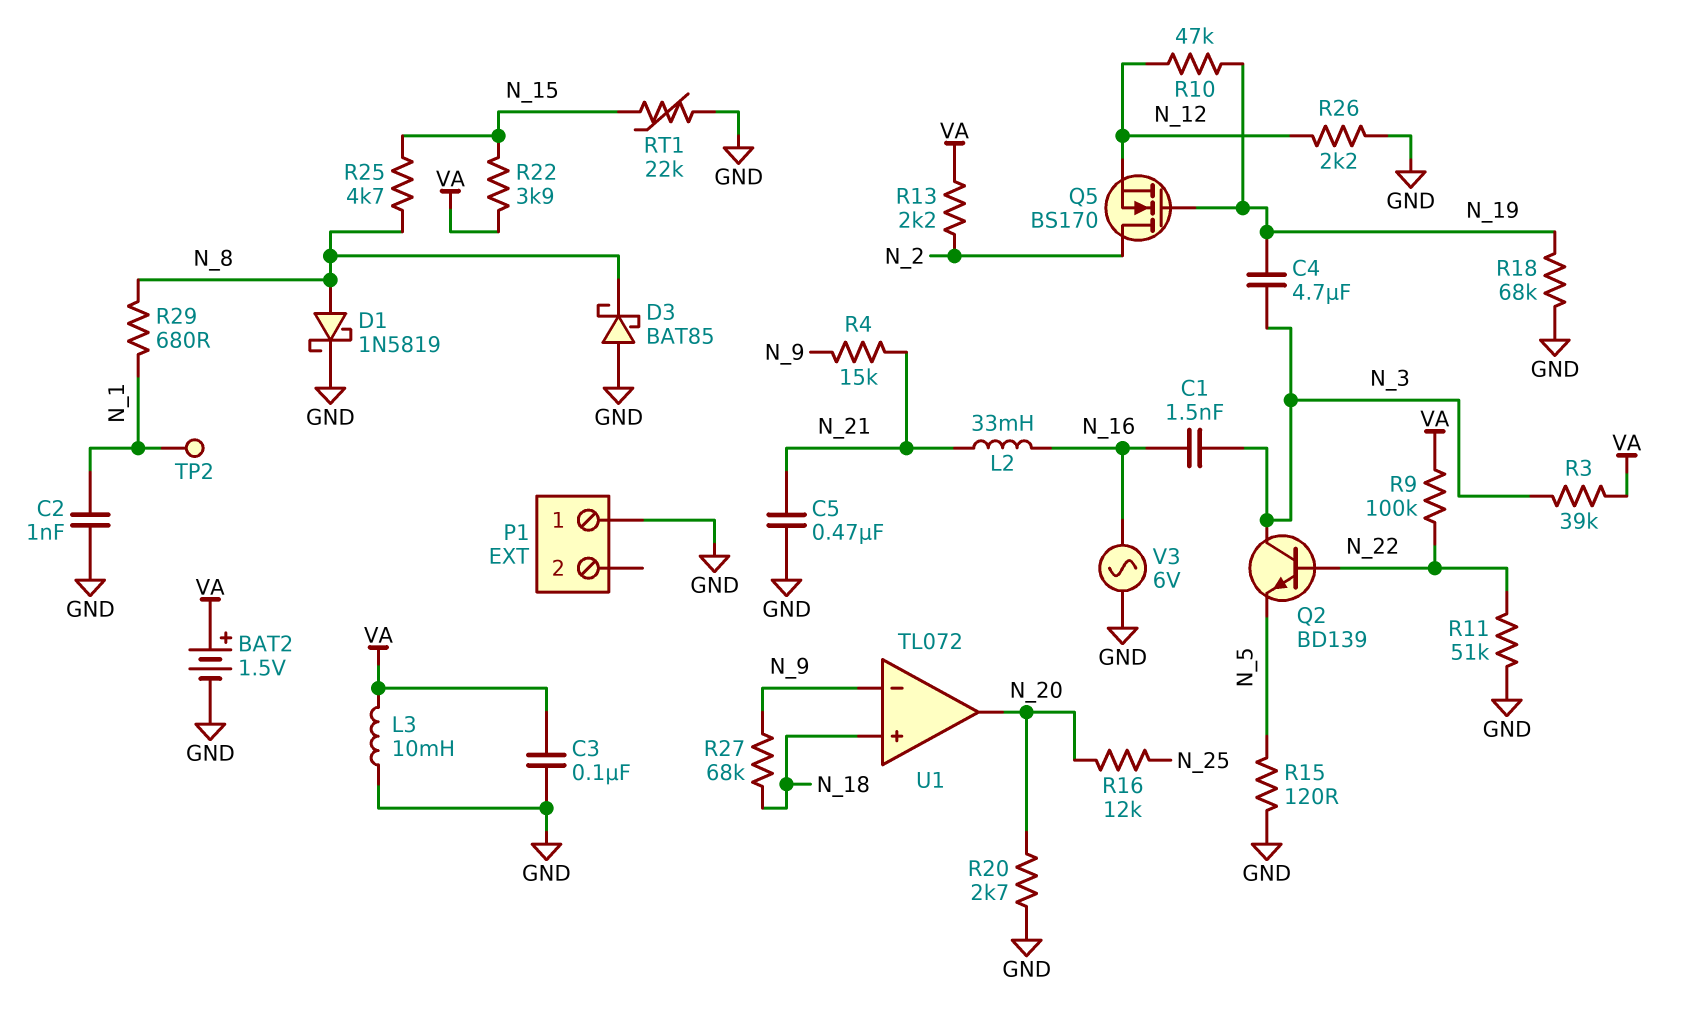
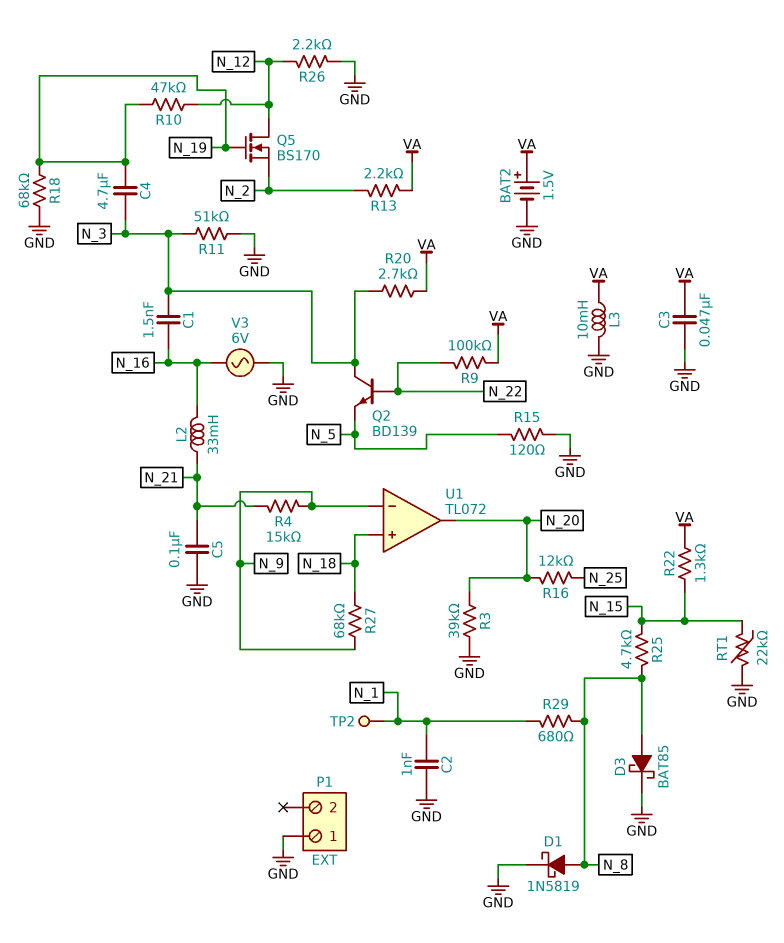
C3: 100nF (GND, VA) -> 47nF (GND, VA)
C5: 470nF (GND, N_21) -> 100nF (GND, N_21)
D3: schottky BAT85 (A GND, K N_8) -> schottky BAT85 (A N_8, K GND)
Q5: NMOS BS170 (G N_19, D N_2, S N_12) -> NMOS BS170 (G N_19, D N_12, S N_2)
R3: 39k (N_3, VA) -> 39k (GND, N_20)
R11: 51k (GND, N_22) -> 51k (GND, N_3)
R20: 2.7k (GND, N_20) -> 2.7k (N_3, VA)
R22: 3.9k (N_15, VA) -> 1.3k (N_15, VA)

